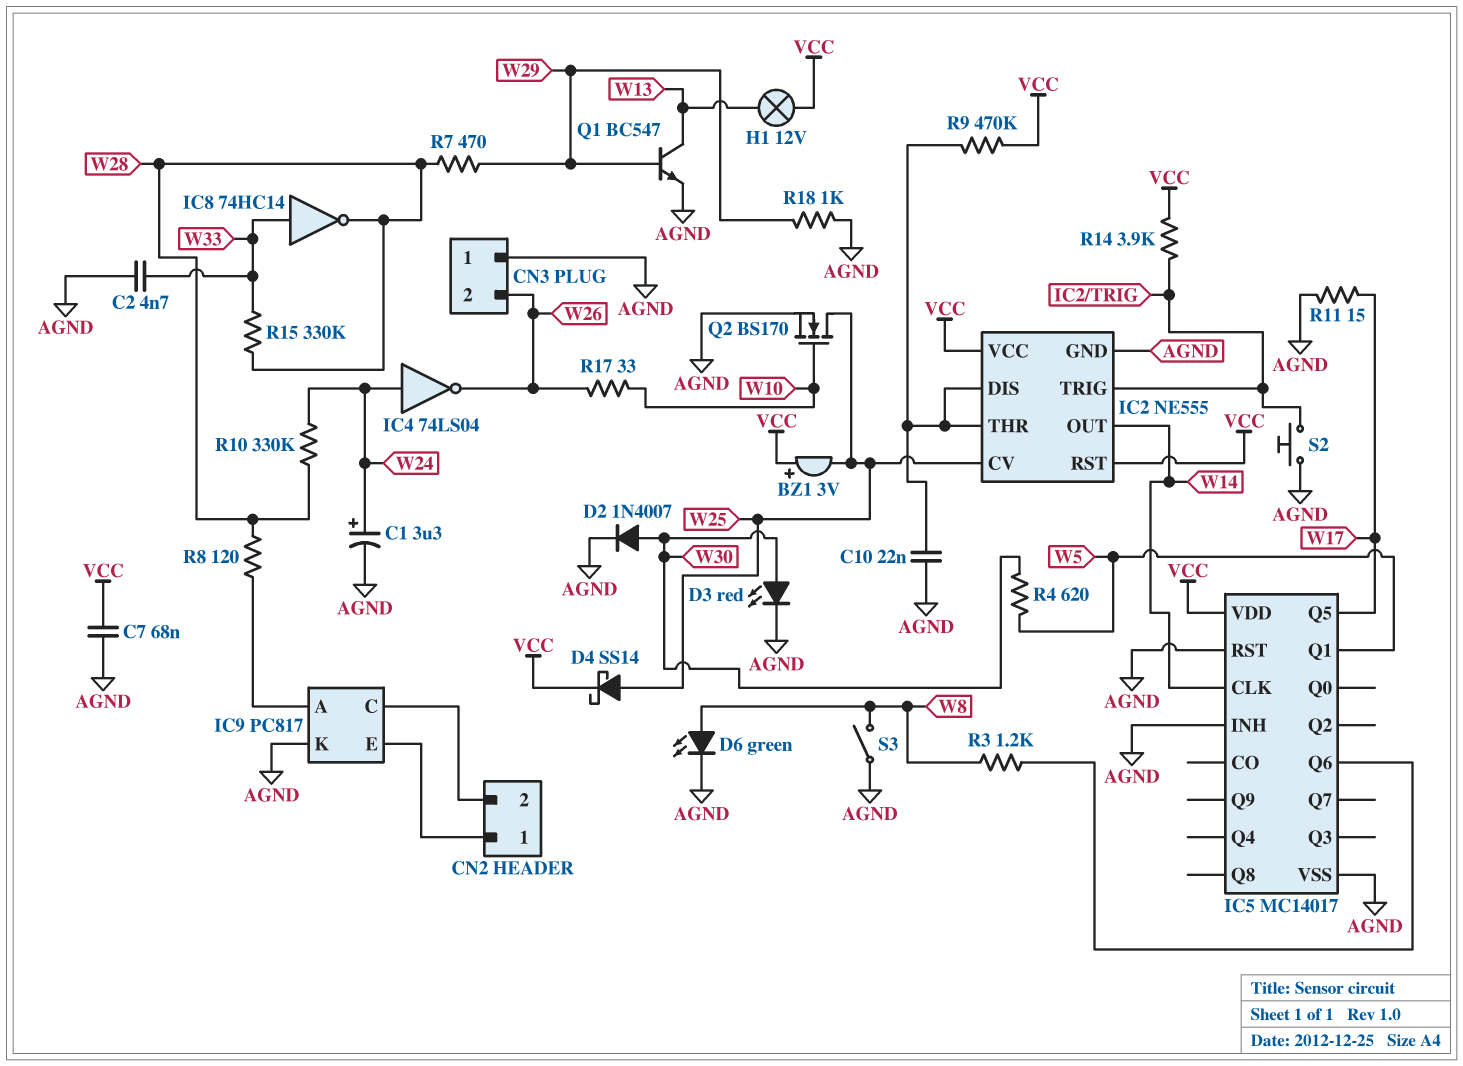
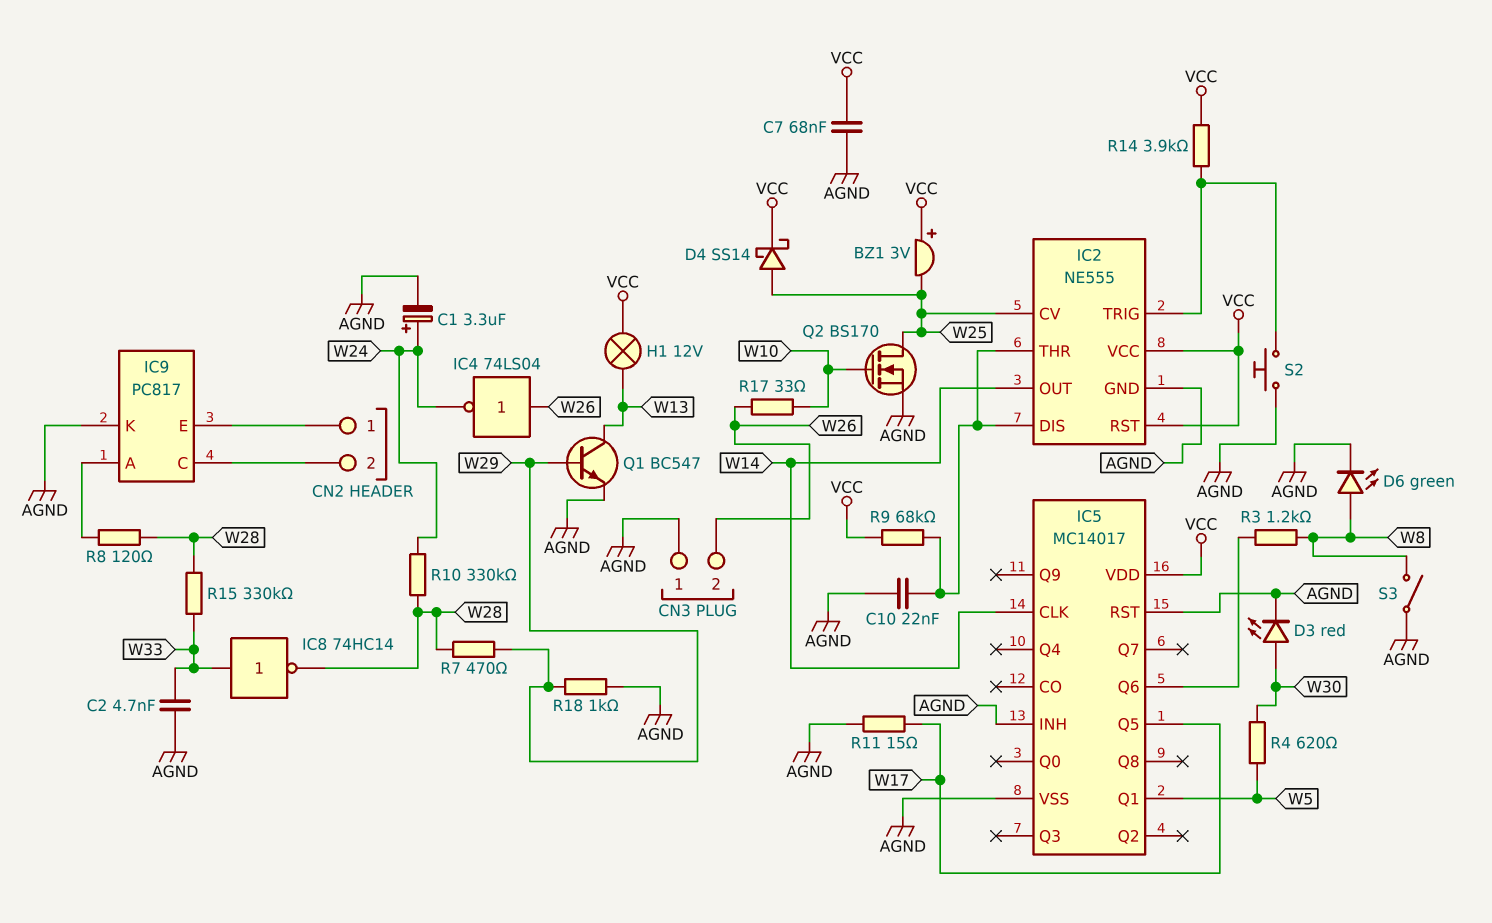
D2: diode 1N4007 (A W30, K AGND) -> none
IC4: NOT 74LS04 (in W24, out W26) -> NOT 74LS04 (in W26, out W24)
R9: 470k (IC2/DIS, VCC) -> 68k (IC2/DIS, VCC)

